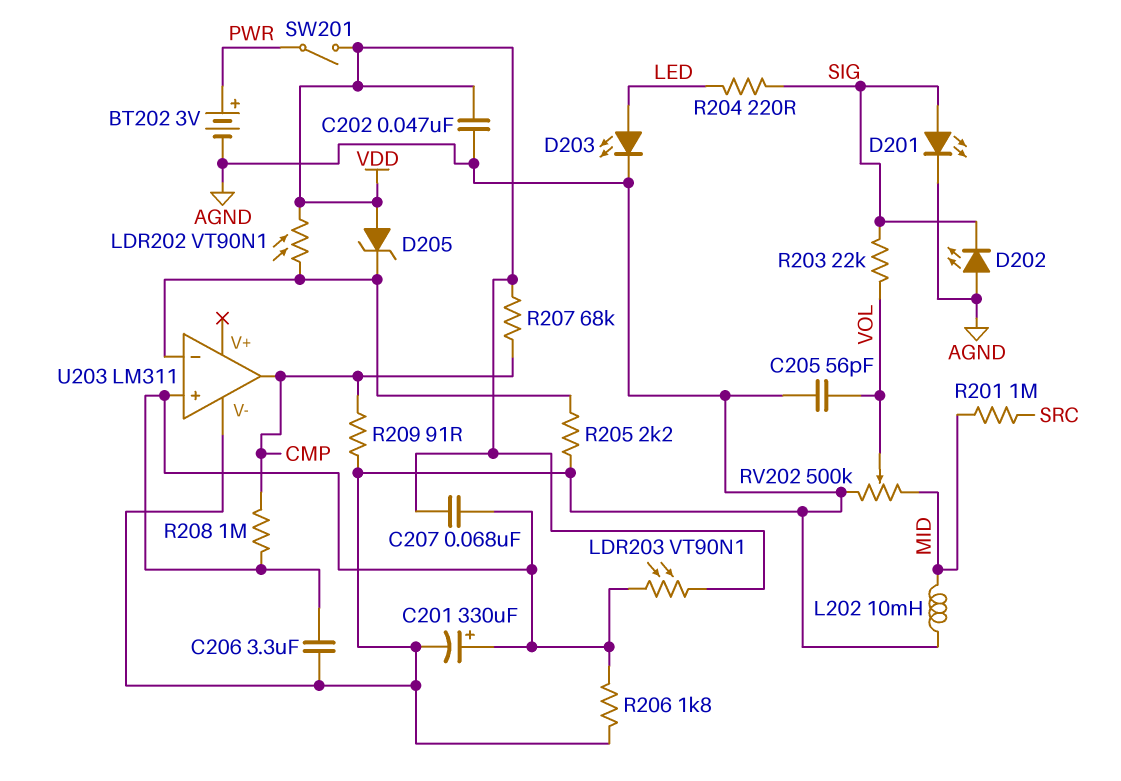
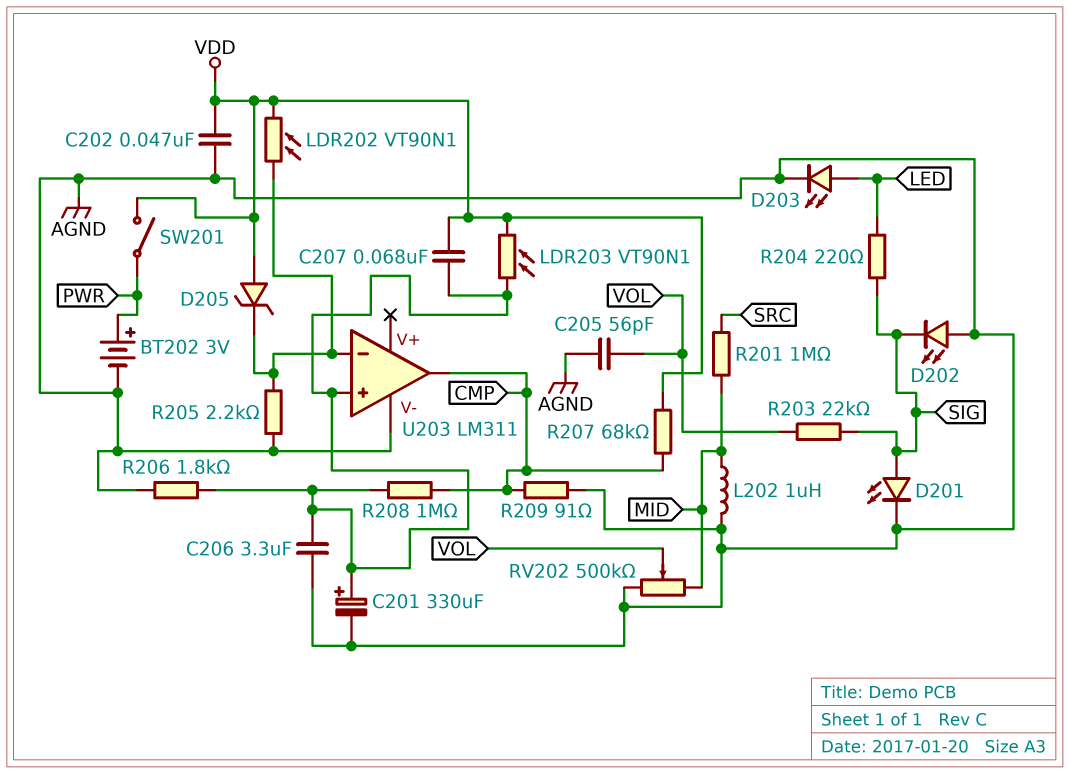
L202: 10mH (AGND, MID) -> 1uH (AGND, MID)

